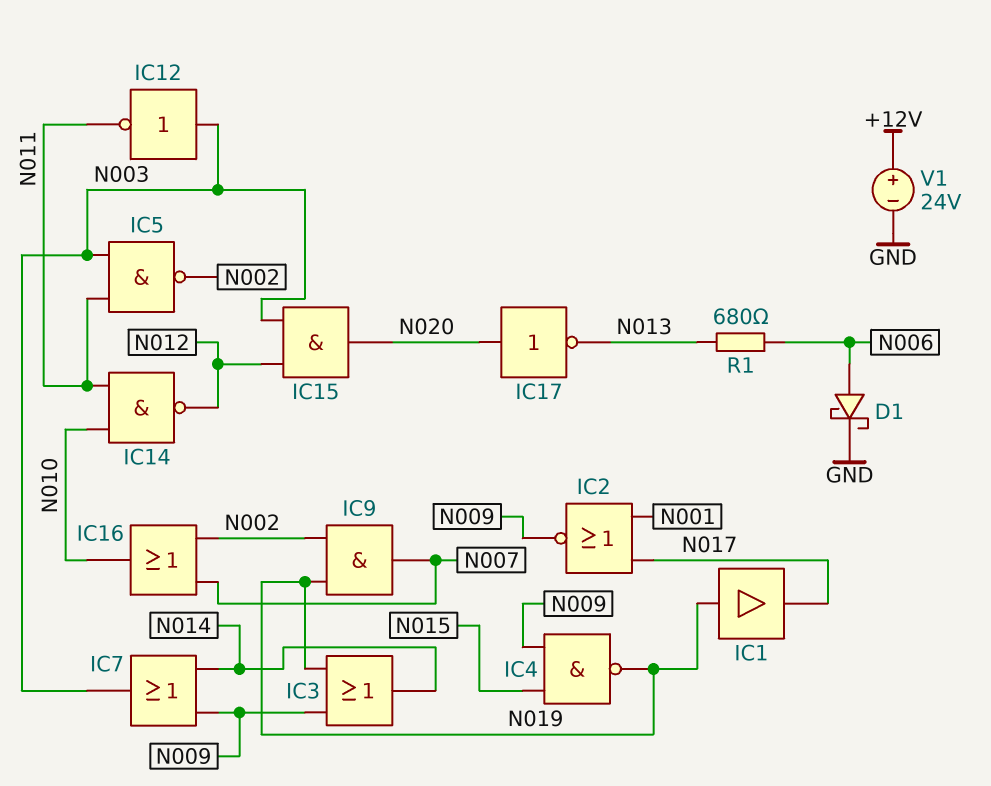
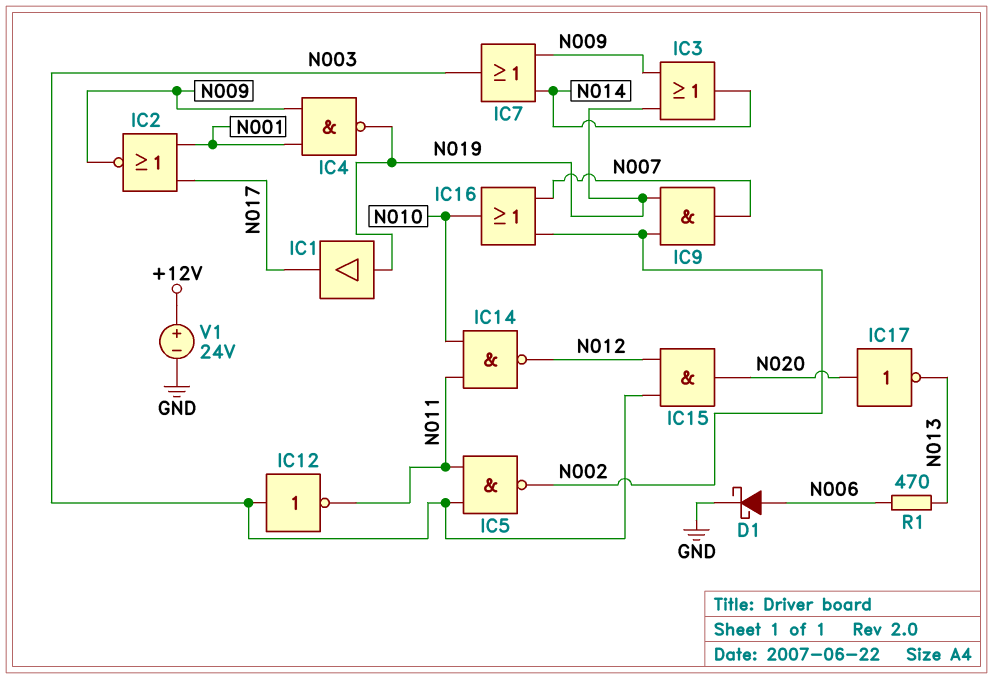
IC4: NAND (in N009, in N015, out N019) -> NAND (in N001, in N009, out N019)
R1: 680 (N006, N013) -> 470 (N006, N013)

